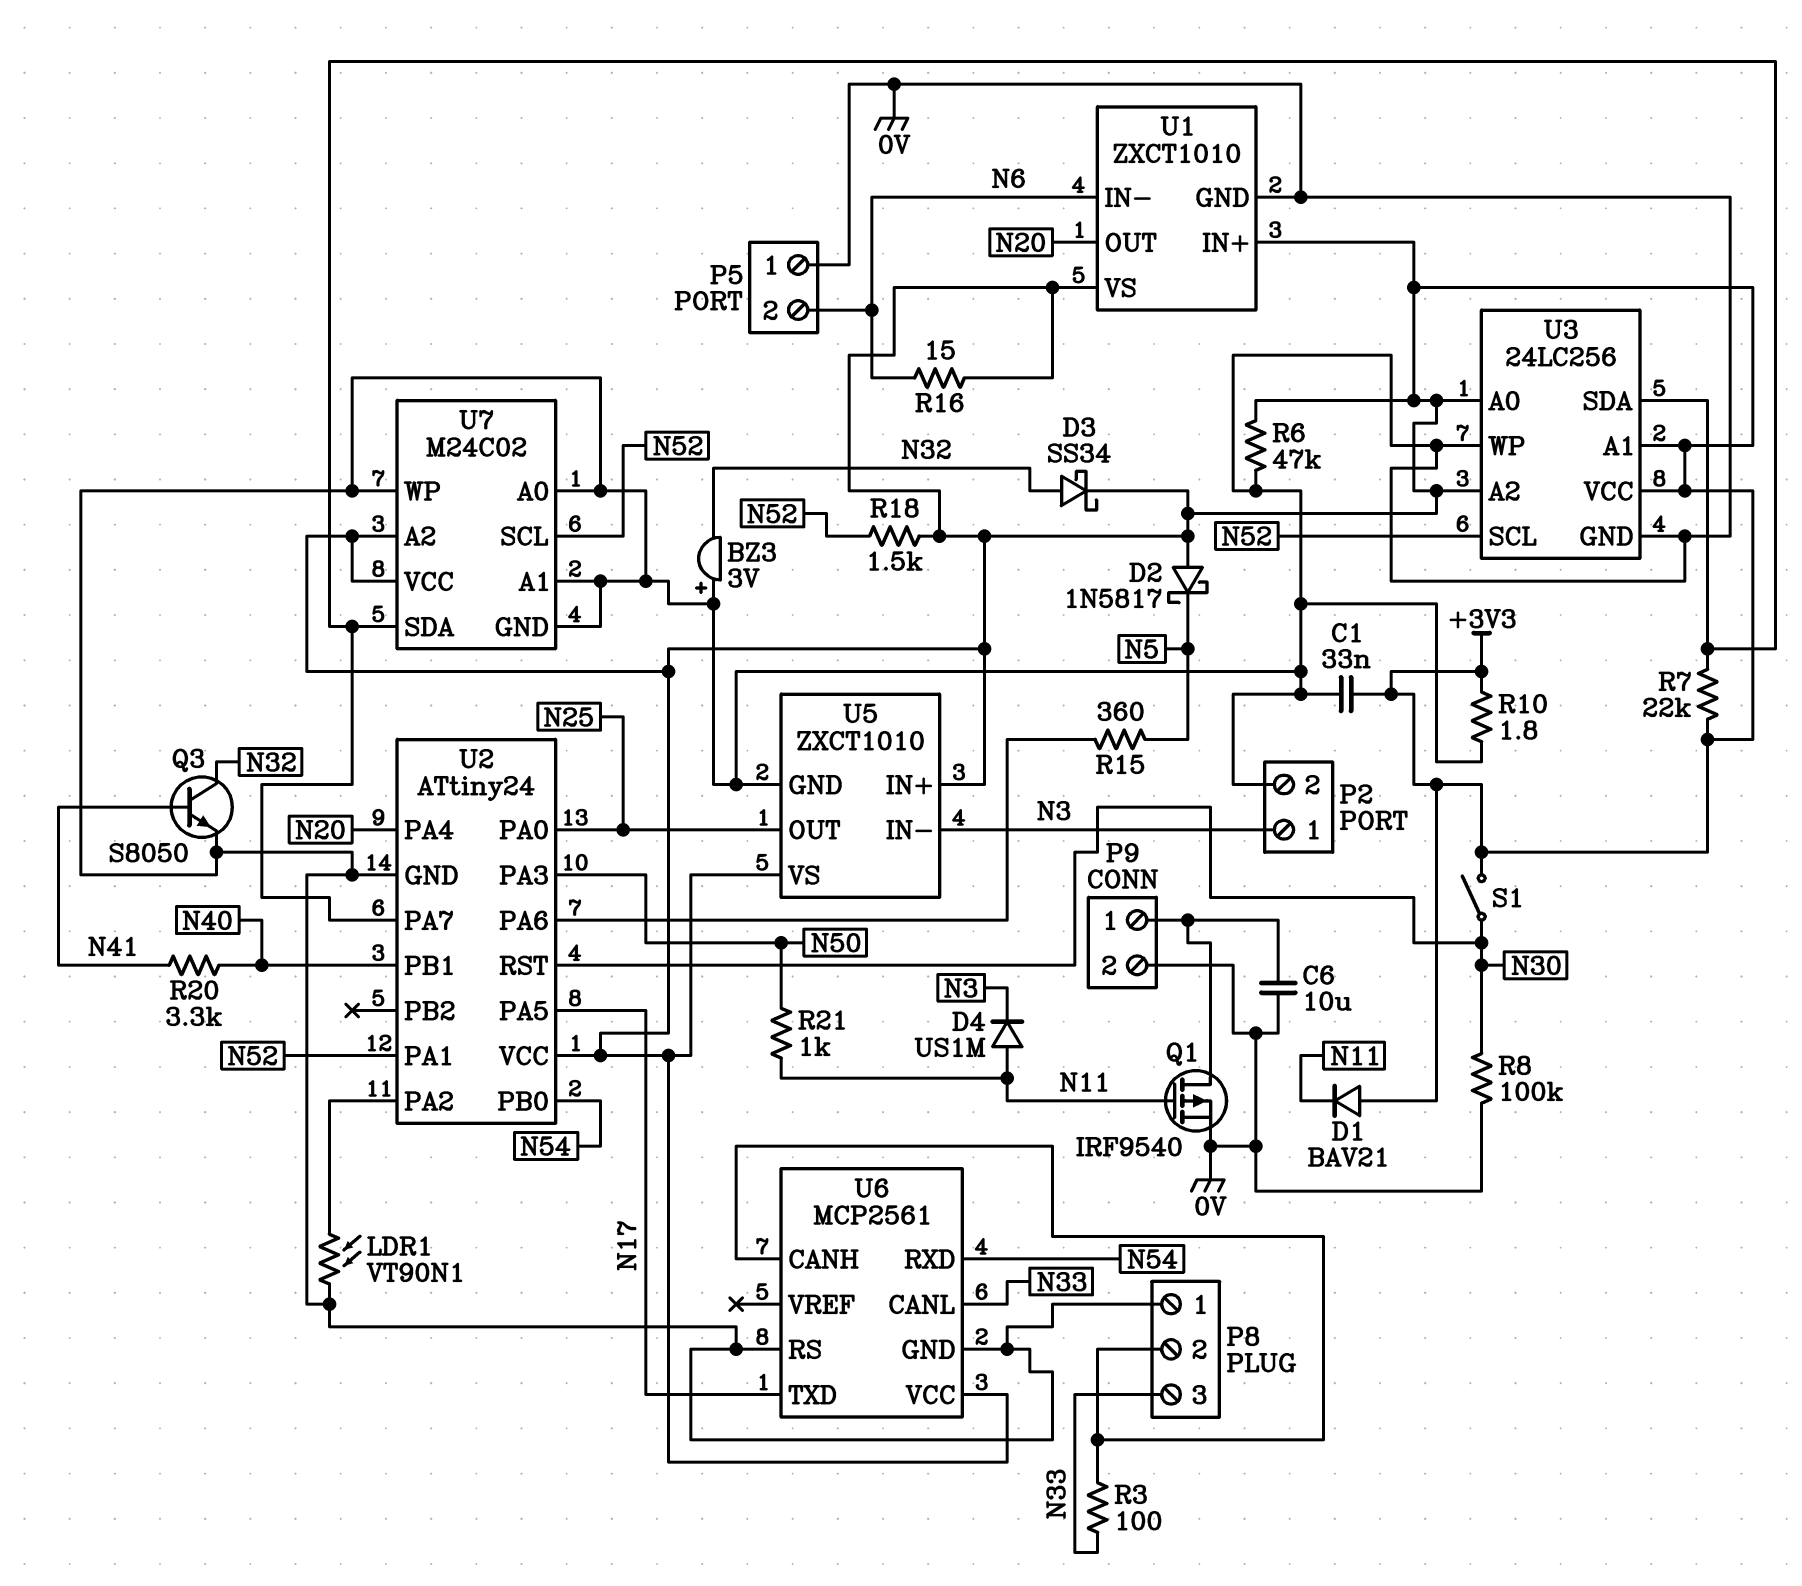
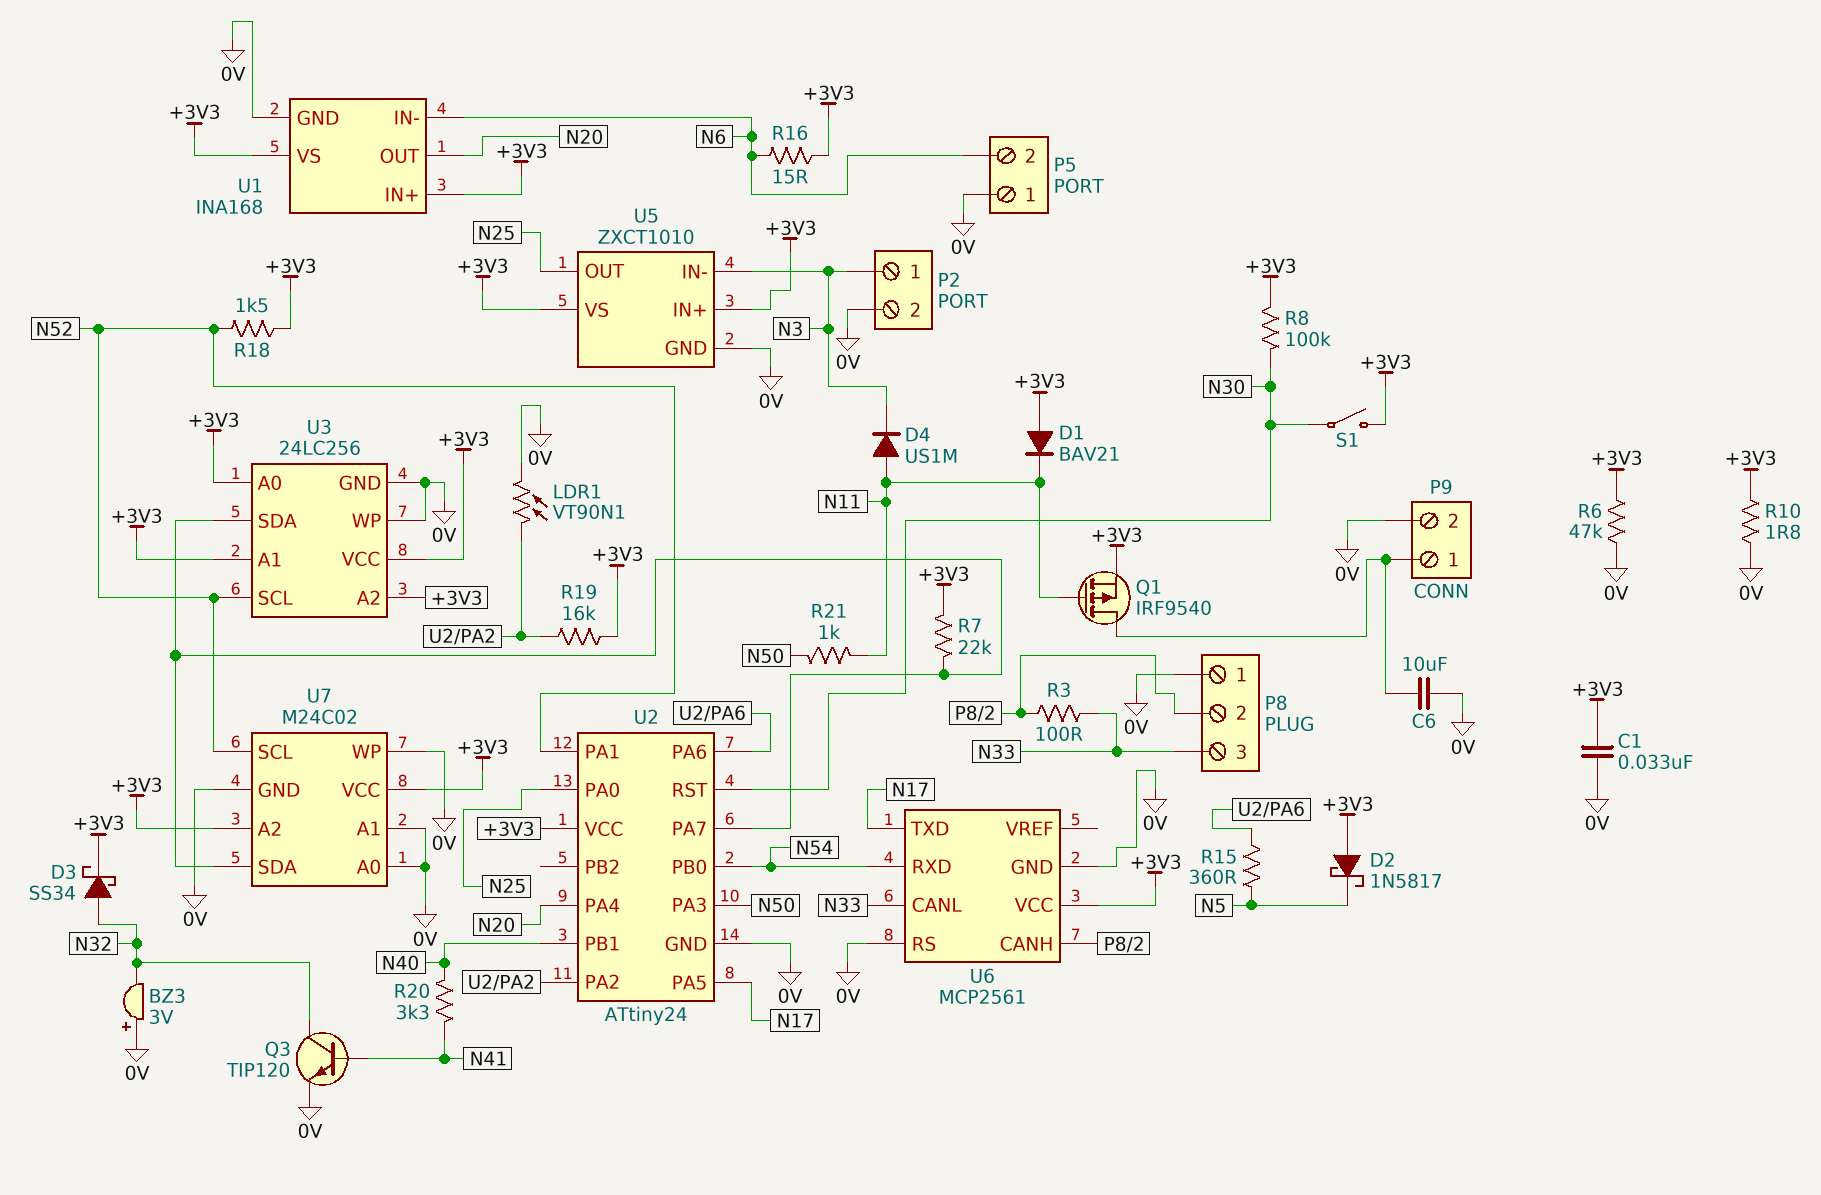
Q1: PMOS IRF9540 (G N11, D P9/1, S 0V) -> PMOS IRF9540 (G N11, D P9/1, S +3V3)
Q3: NPN S8050 (B N41, C N32, E 0V) -> NPN TIP120 (B N41, C N32, E 0V)
R8: 100k (0V, N30) -> 100k (+3V3, N30)
R19: none -> 16k (+3V3, U2/PA2)
U1: ZXCT1010 -> INA168

